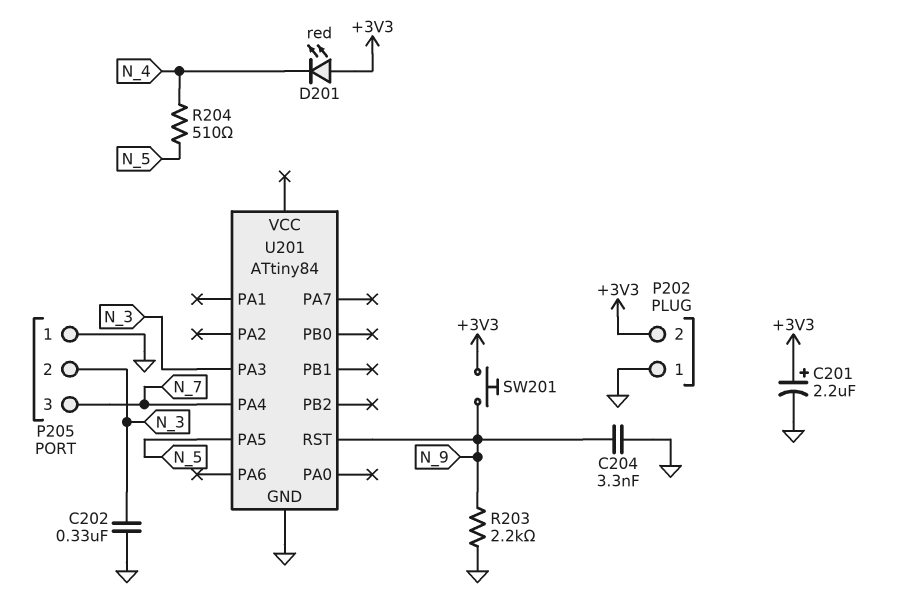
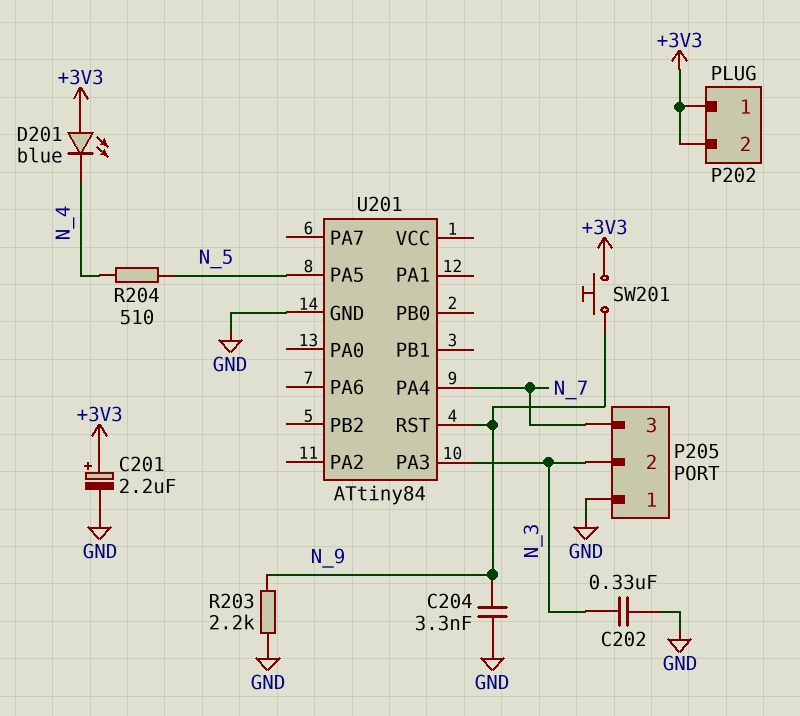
D201: LED red (A +3V3, K N_4) -> LED blue (A +3V3, K N_4)
P202 pin 1: GND -> +3V3

